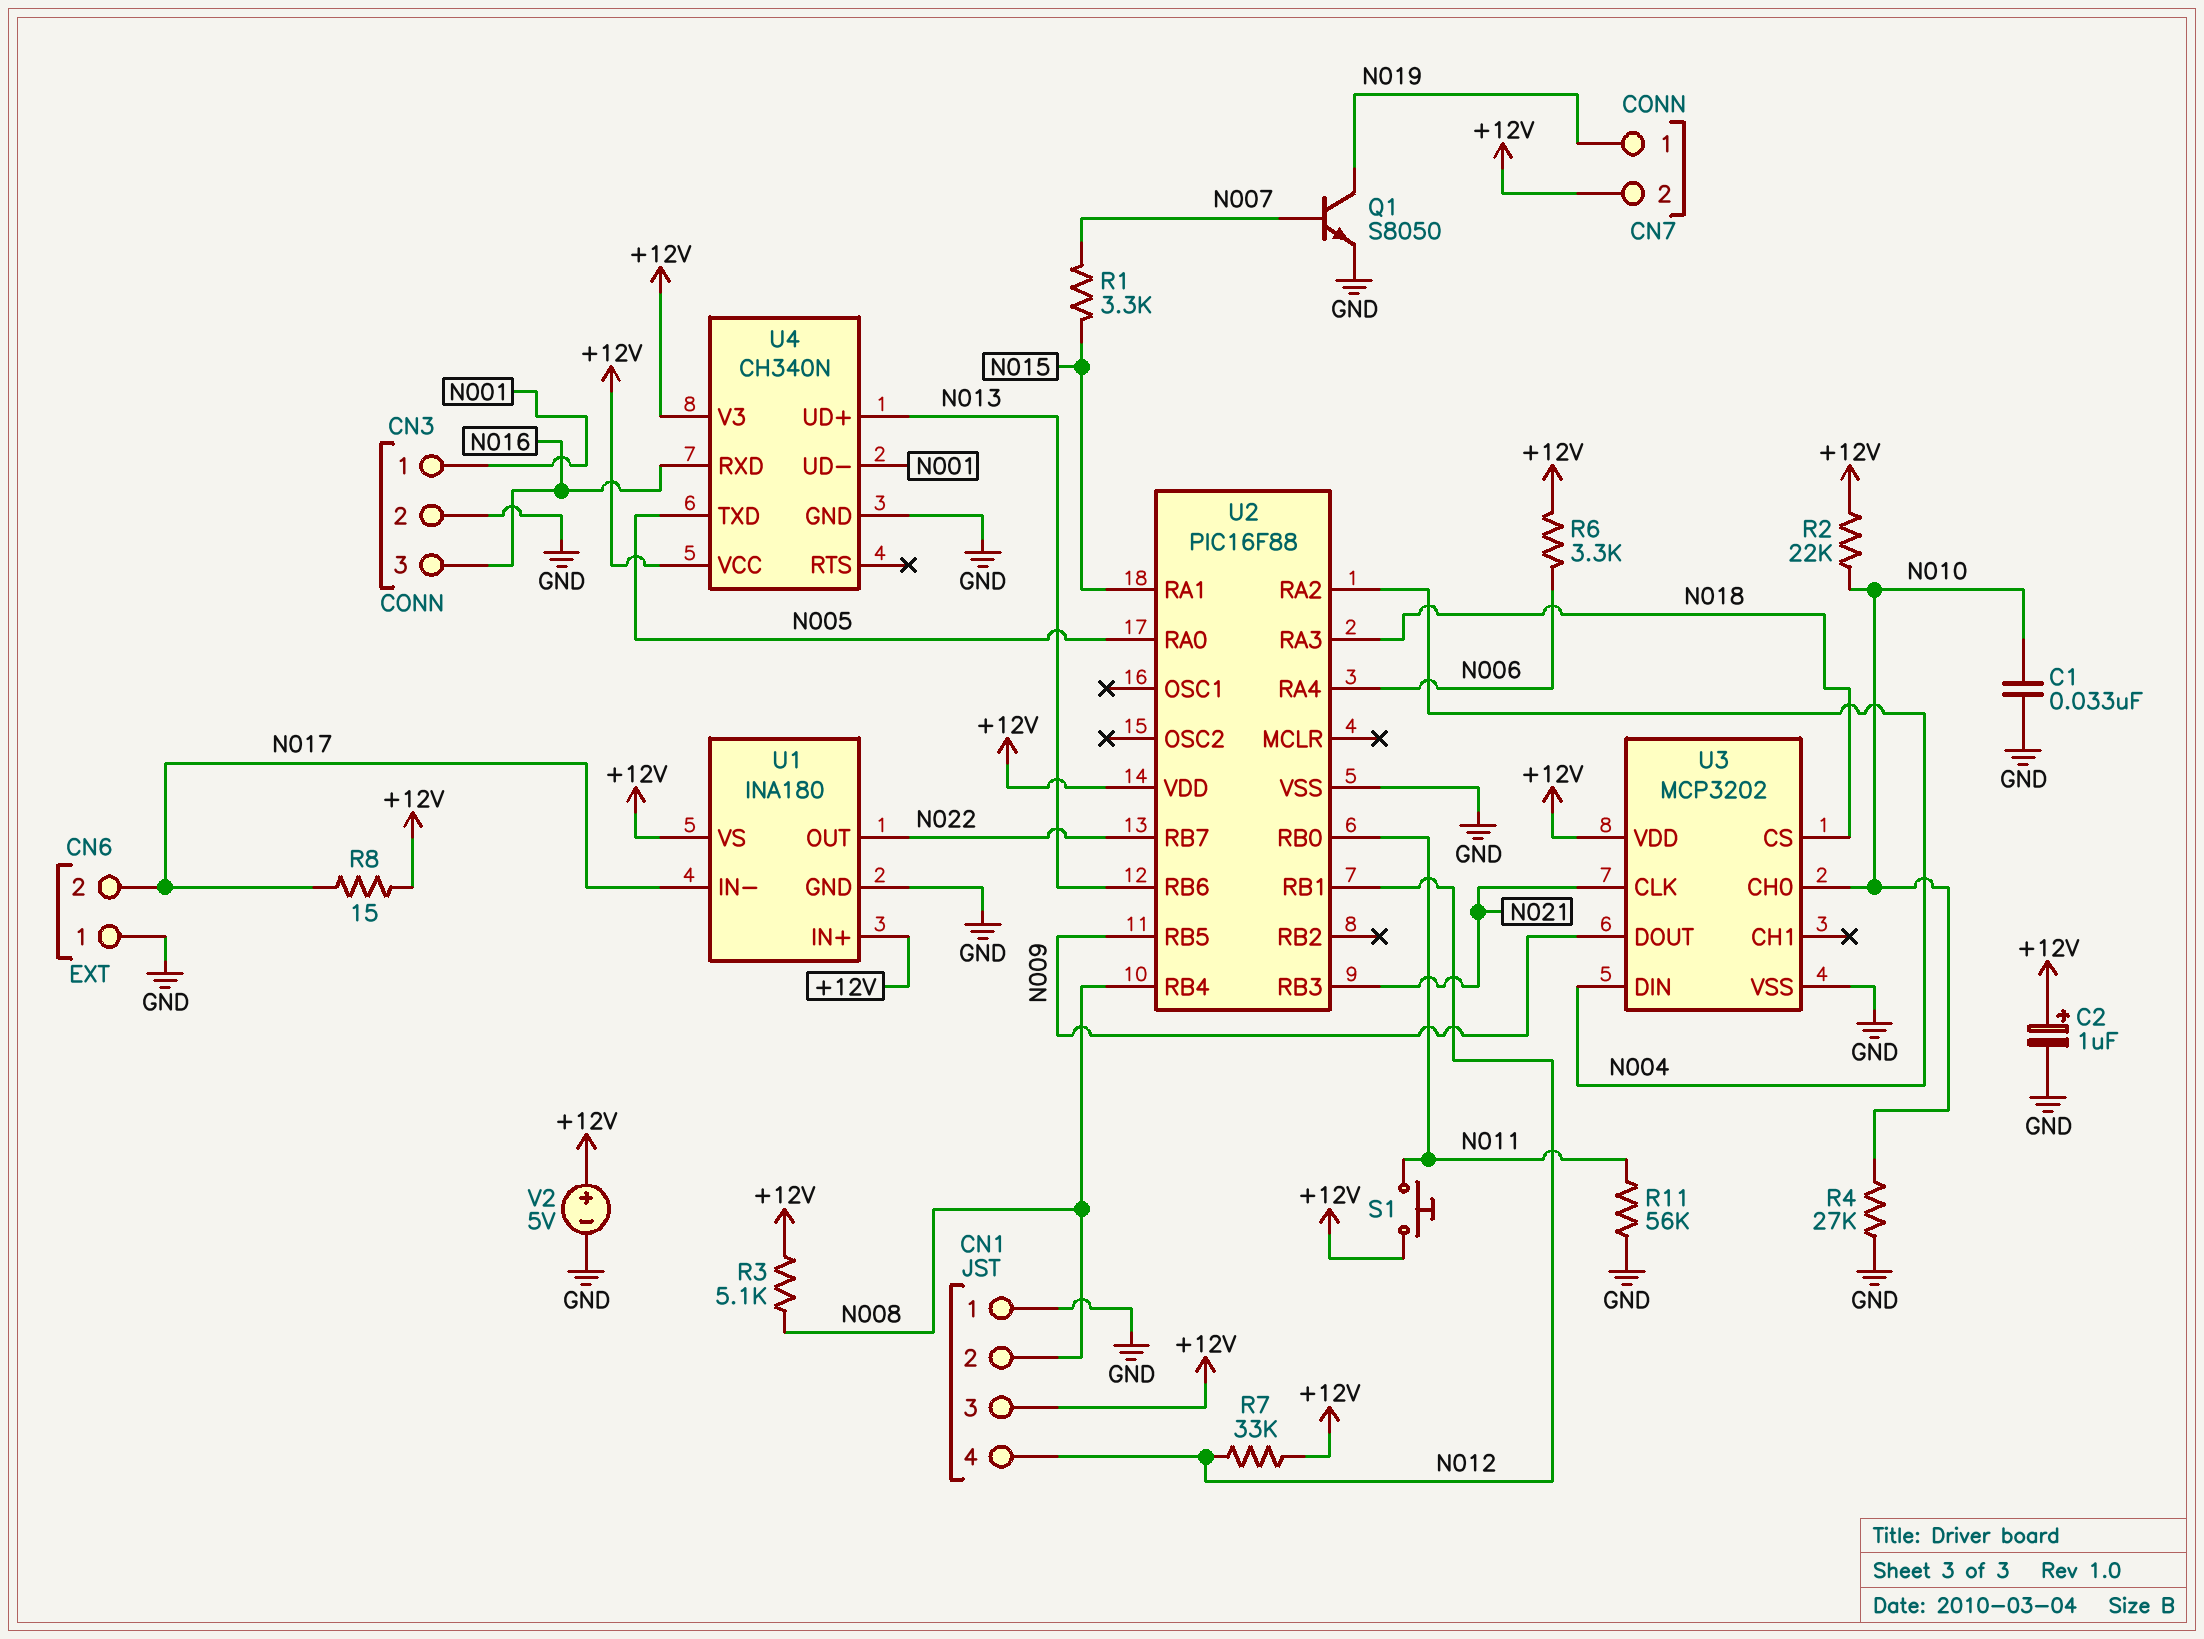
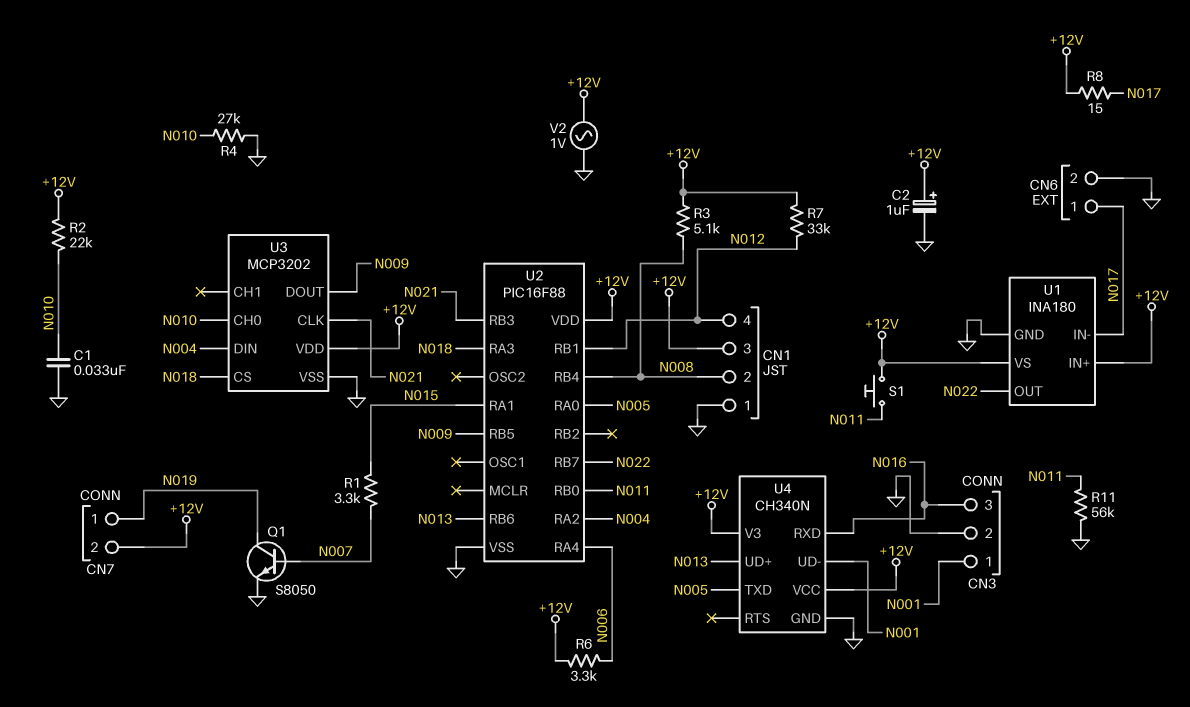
CN6 pin 1: GND -> N017
CN6 pin 2: N017 -> GND
V2: 5V (plus +12V, minus GND) -> AC 1V (+12V, GND)

